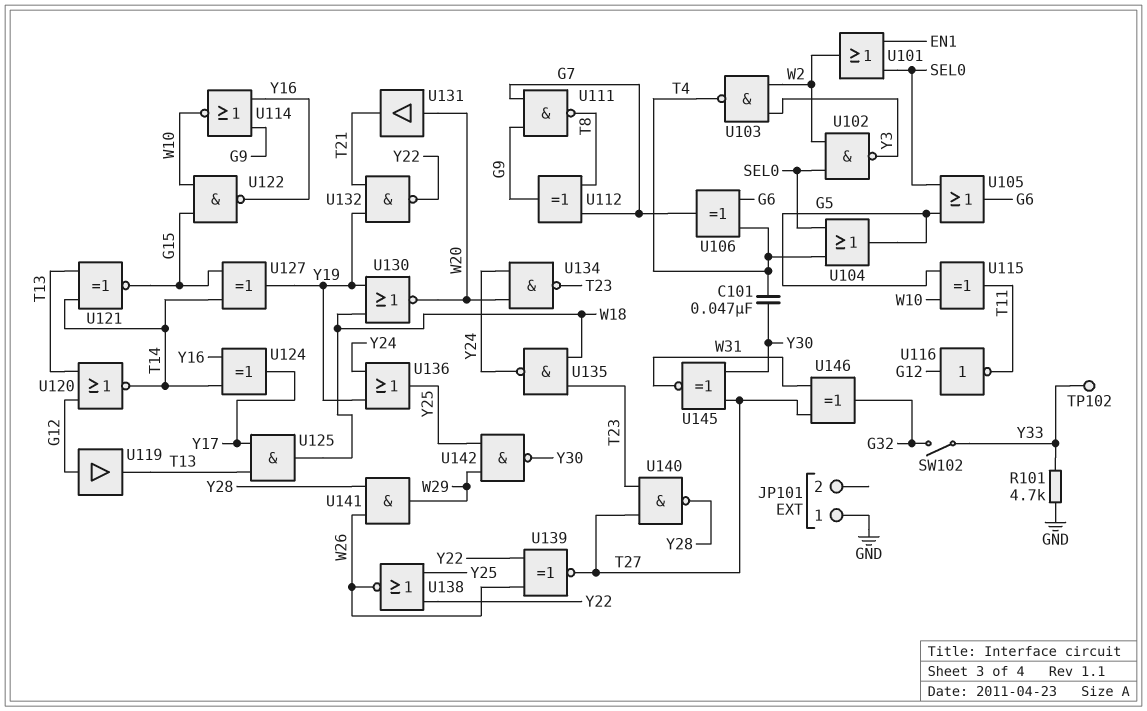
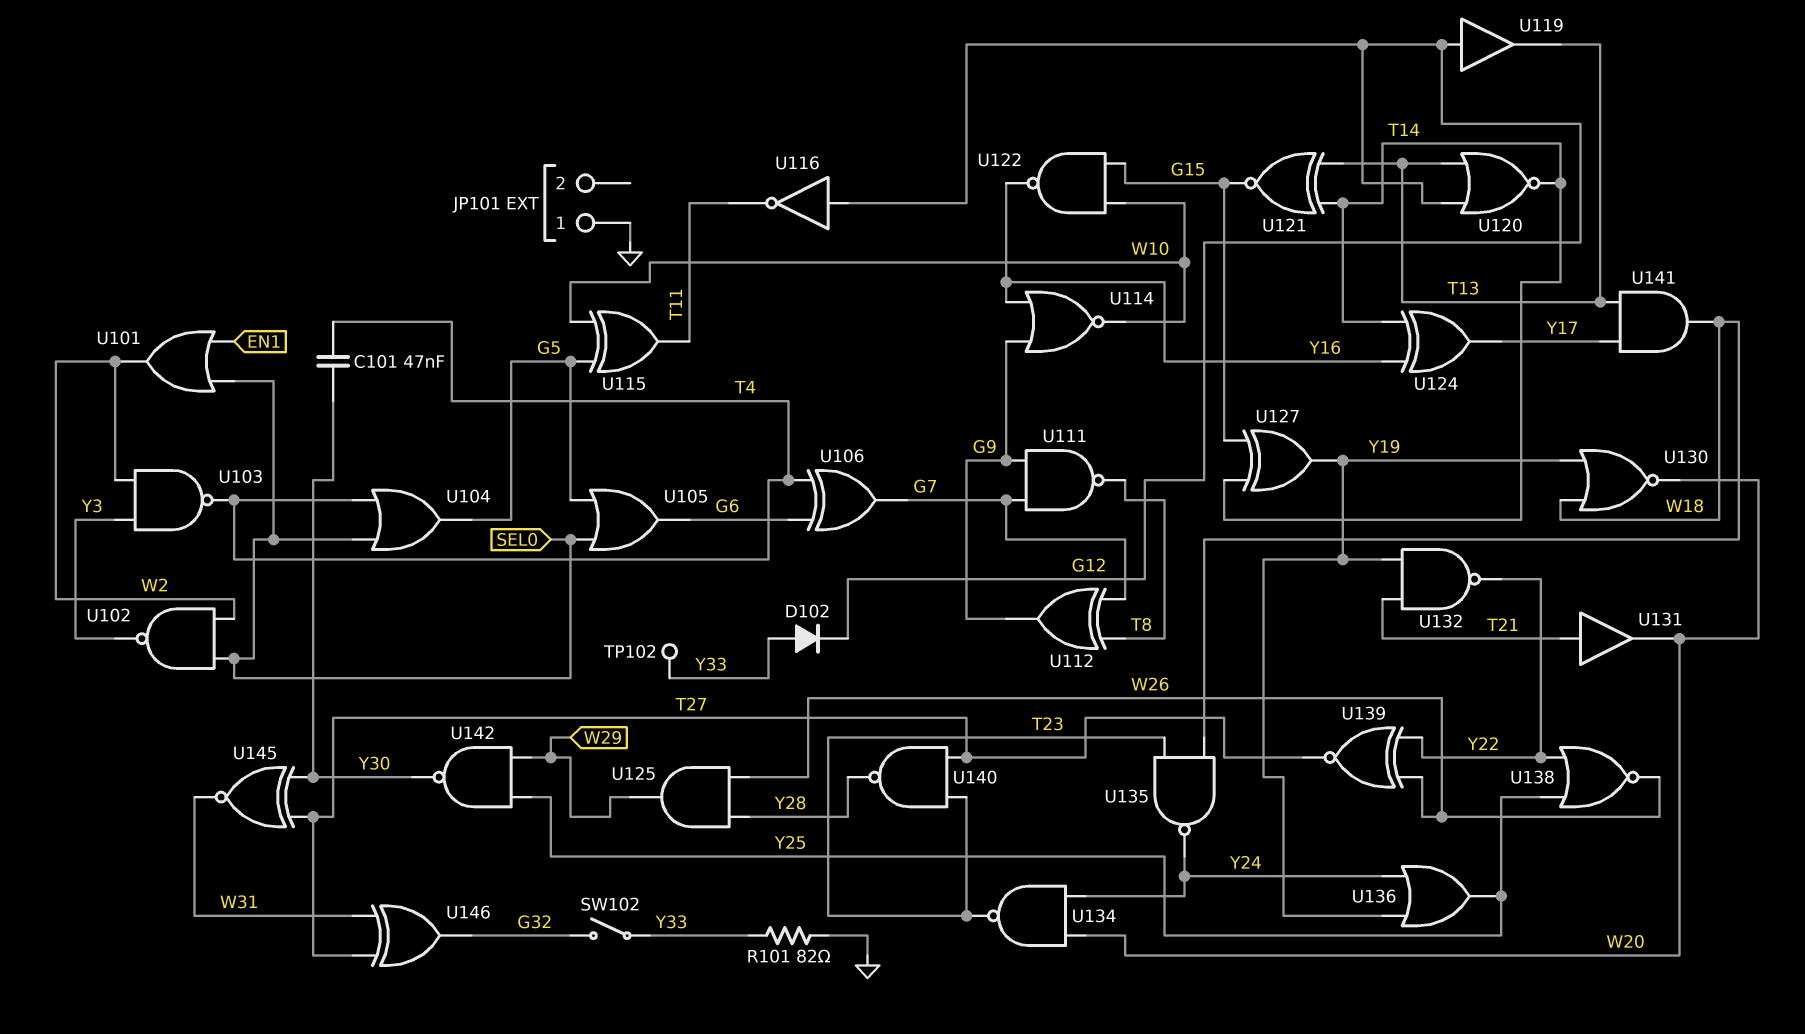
D102: none -> diode (A Y33, K G12)
R101: 4.7k (GND, Y33) -> 82 (GND, Y33)
U125: AND (in T13, in Y17, out W18) -> AND (in W26, in Y28, out W29)
U131: buffer (in W20, out T21) -> buffer (in T21, out W20)
U141: AND (in W26, in Y28, out W29) -> AND (in T13, in Y17, out W18)

